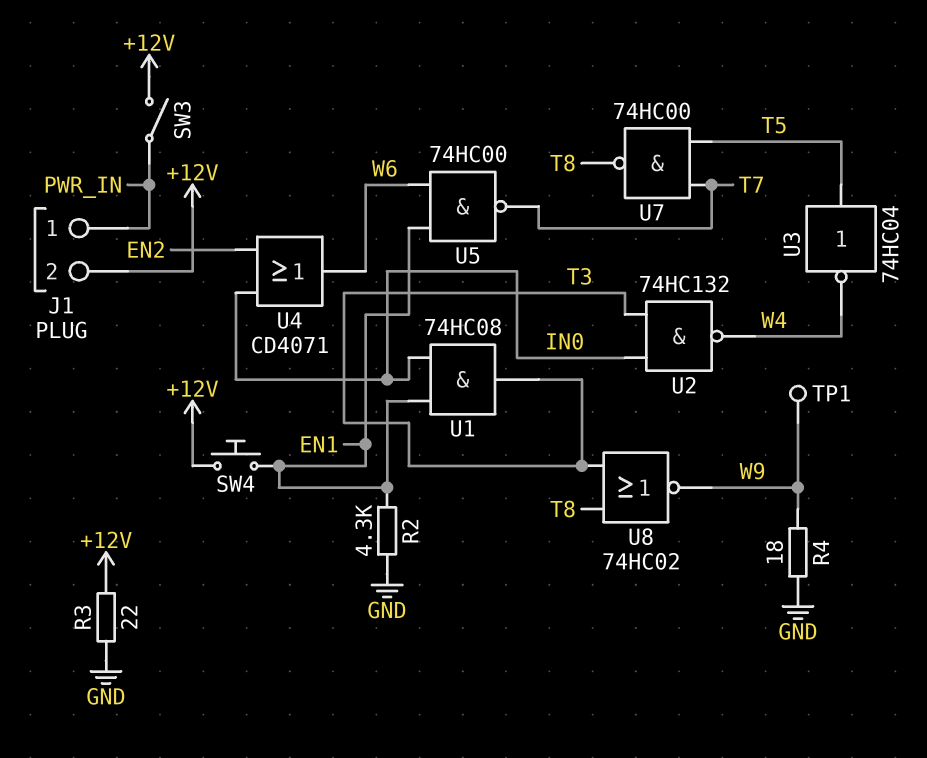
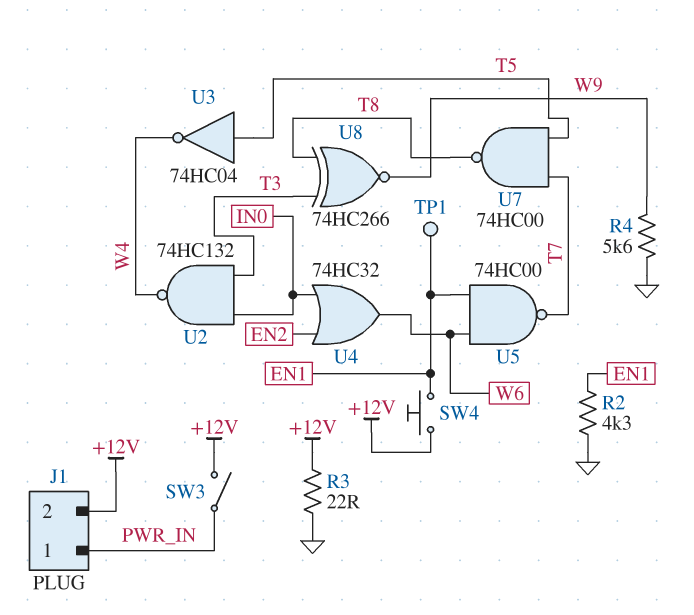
R4: 18 (GND, W9) -> 5.6k (GND, W9)
TP1: test point (W9) -> test point (EN1)
U1: AND 74HC08 (in EN1, in IN0, out T3) -> none
U4: OR CD4071 (in EN2, in IN0, out W6) -> OR 74HC32 (in EN2, in IN0, out W6)
U8: NOR 74HC02 (in T3, in T8, out W9) -> XNOR 74HC266 (in T3, in T8, out W9)

